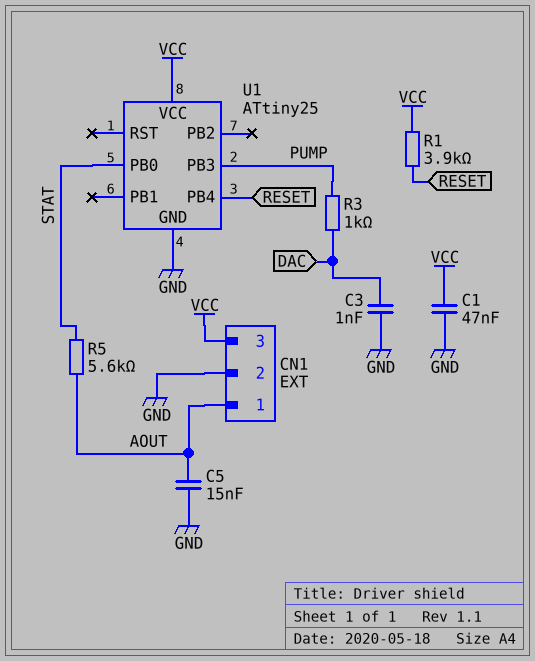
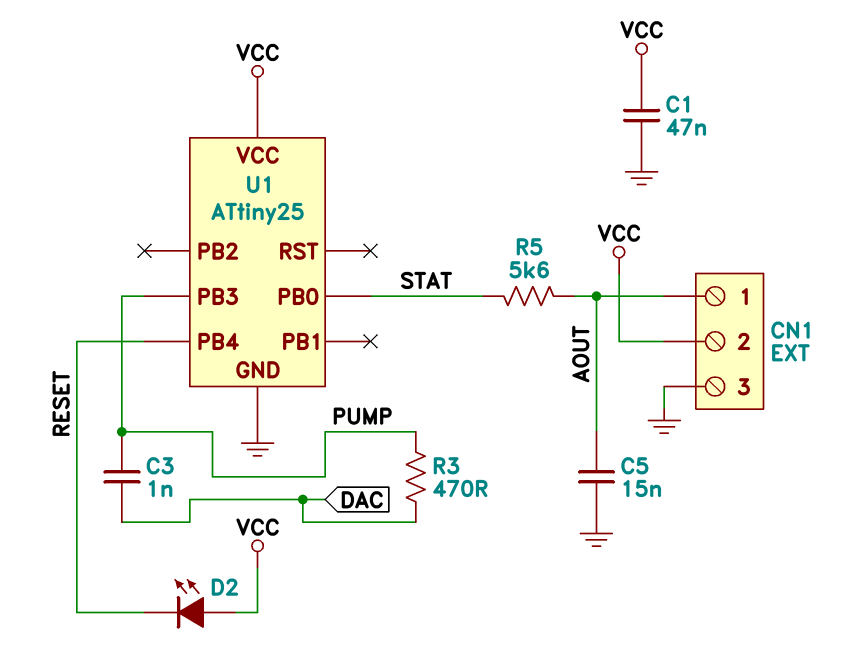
C3: 1nF (DAC, GND) -> 1nF (DAC, PUMP)
CN1 pin 2: GND -> VCC
CN1 pin 3: VCC -> GND
D2: none -> LED (A VCC, K RESET)
R1: 3.9k (RESET, VCC) -> none
R3: 1k (DAC, PUMP) -> 470 (DAC, PUMP)

